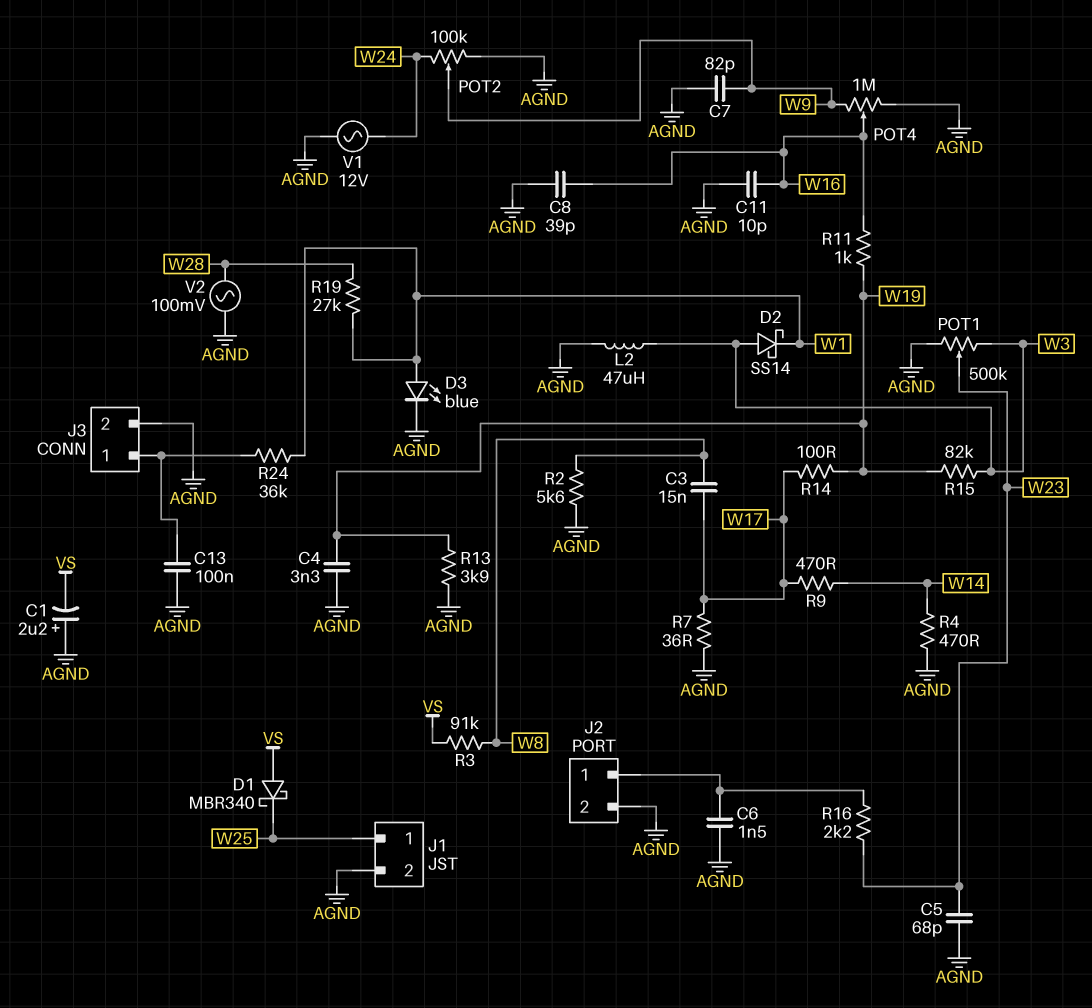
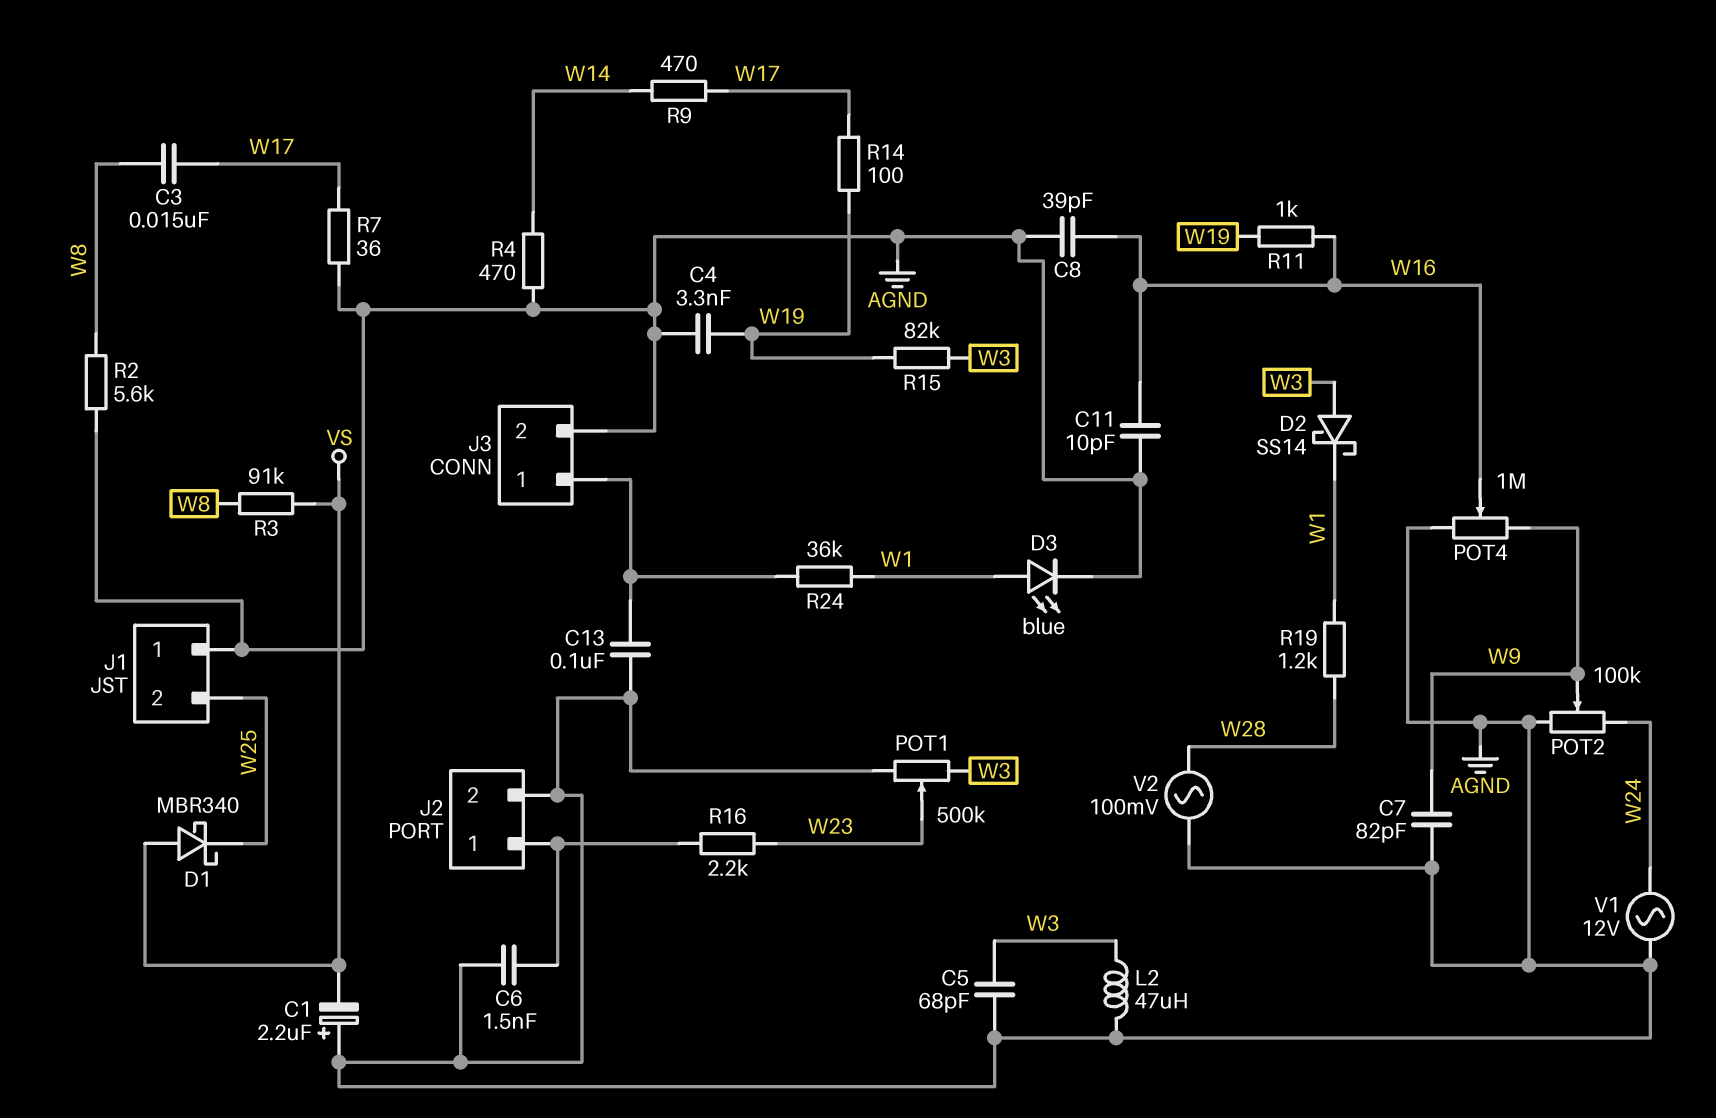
C5: 68pF (AGND, W23) -> 68pF (AGND, W3)
J1 pin 1: W25 -> AGND
J1 pin 2: AGND -> W25
R13: 3.9k (AGND, W19) -> none
R19: 27k (W1, W28) -> 1.2k (W1, W28)

